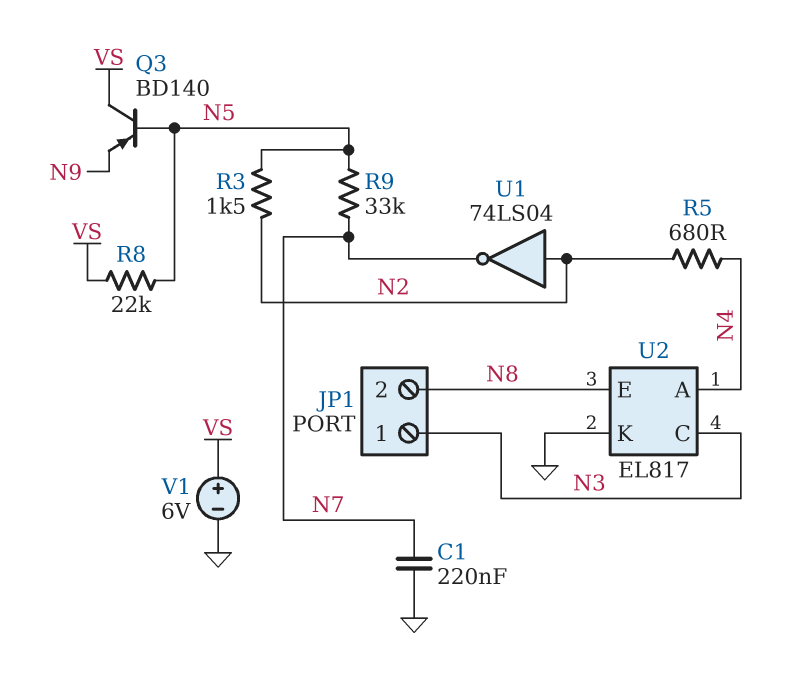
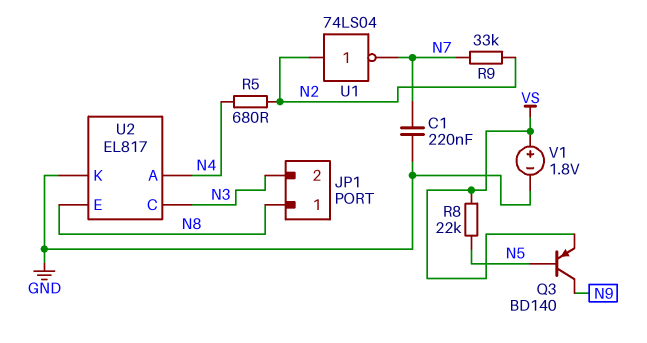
JP1 pin 1: N3 -> N8
JP1 pin 2: N8 -> N3
Q3: PNP BD140 (B N5, C VS, E N9) -> PNP BD140 (B N5, C N9, E VS)
R3: 1.5k (N2, N5) -> none
R9: 33k (N5, N7) -> 33k (N2, N7)
V1: 6V (plus VS, minus GND) -> 1.8V (plus VS, minus GND)

